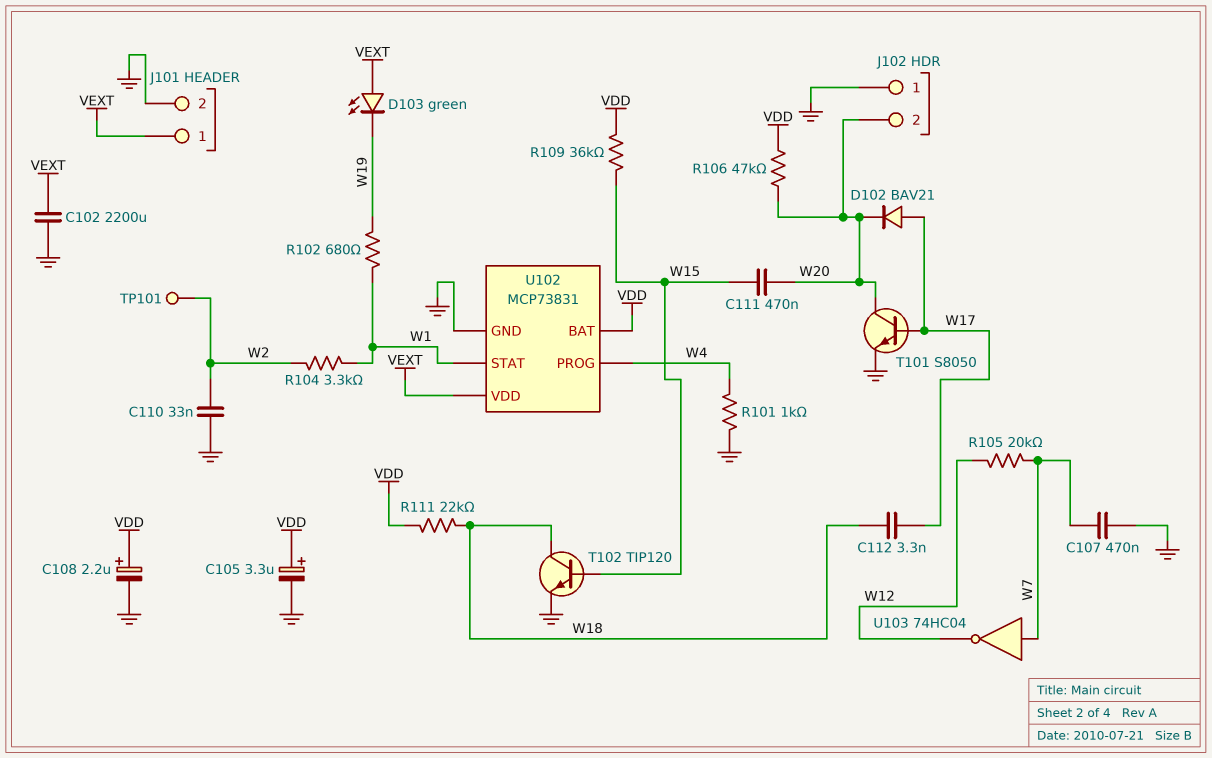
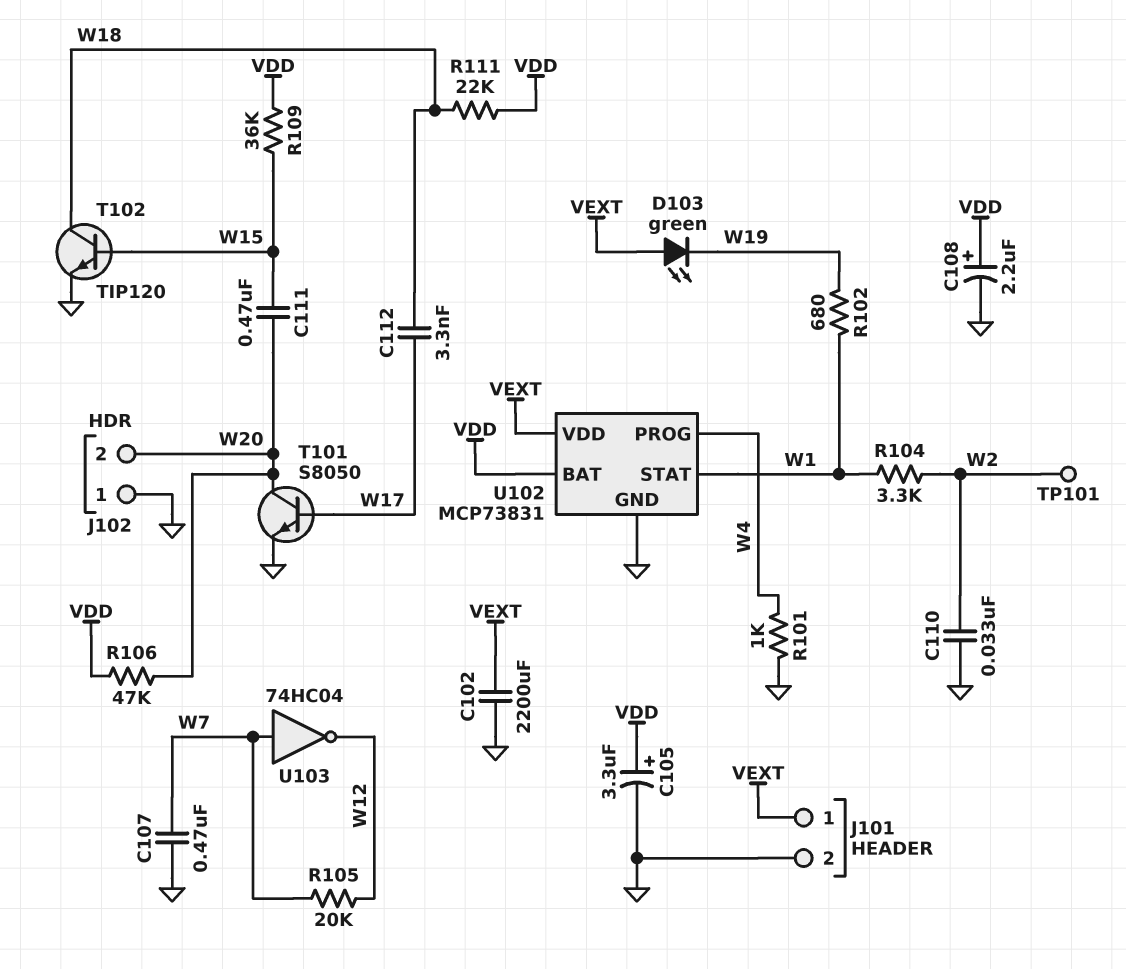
D102: diode BAV21 (A W17, K W20) -> none

